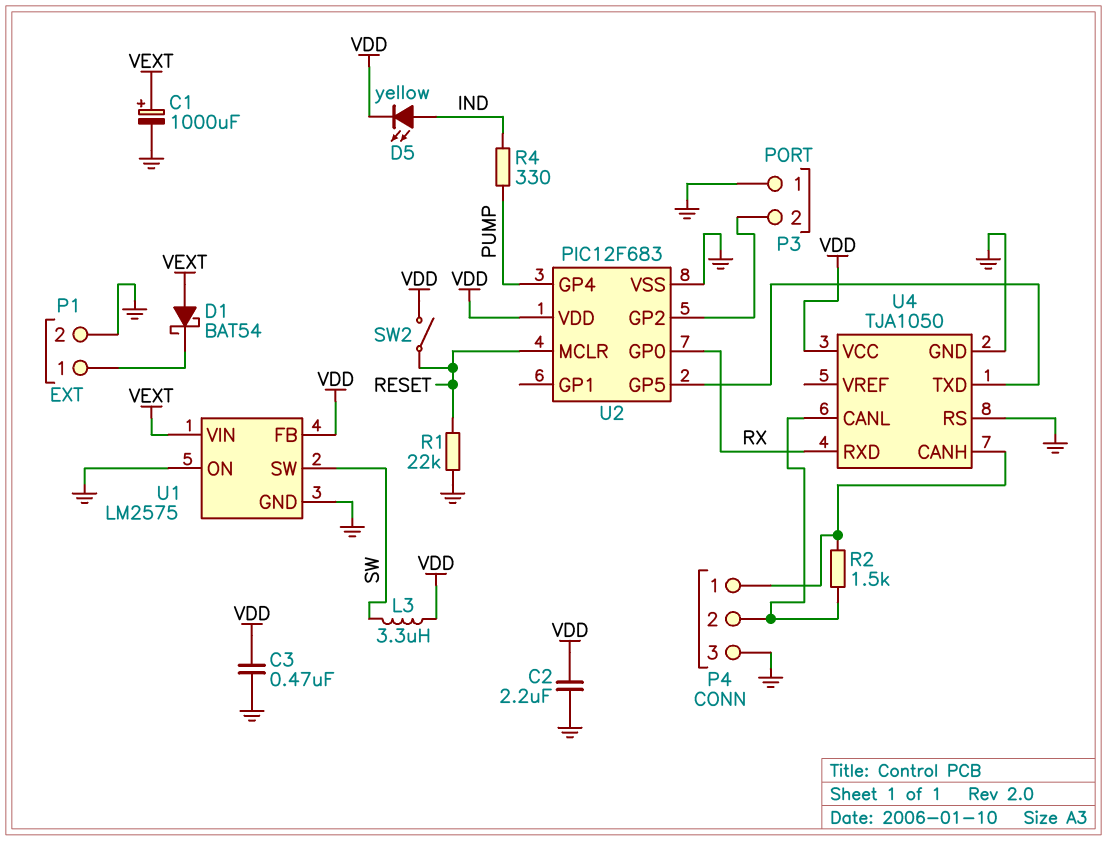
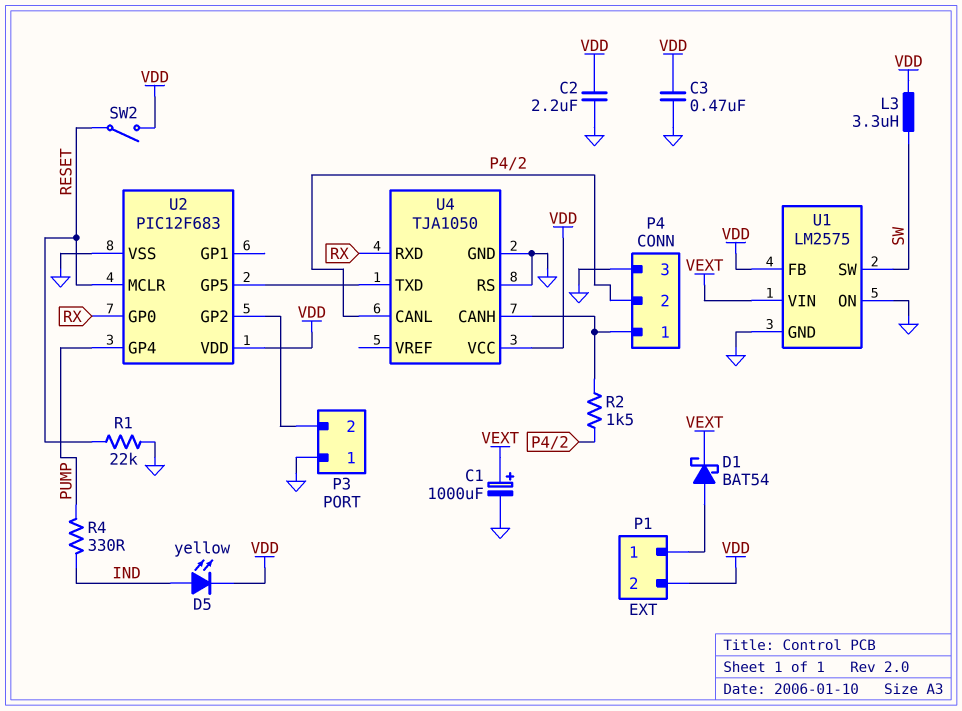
D1: schottky BAT54 (A VEXT, K P1/1) -> schottky BAT54 (A P1/1, K VEXT)
P1 pin 2: GND -> VDD

